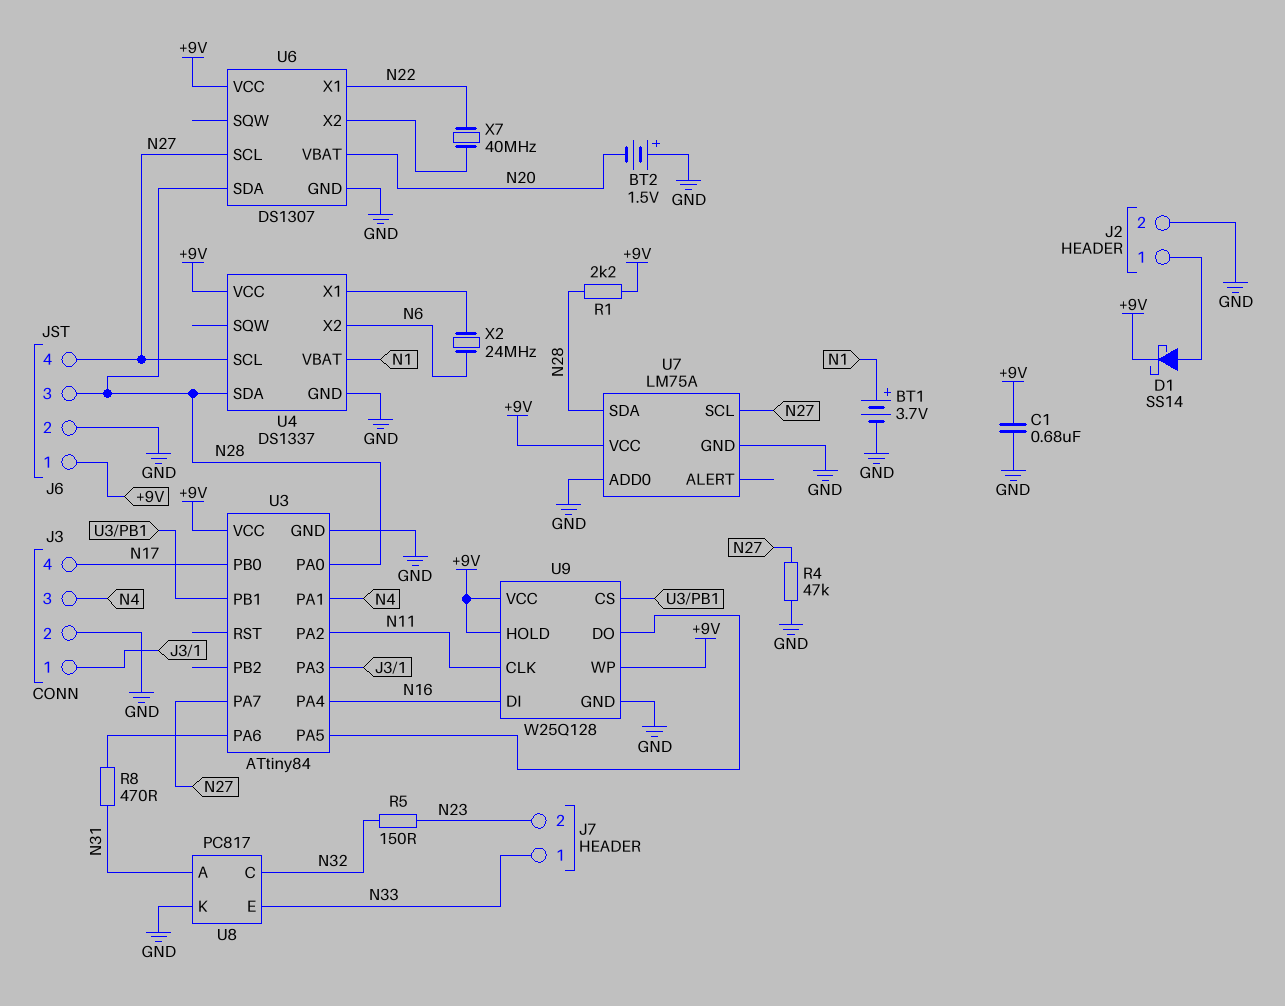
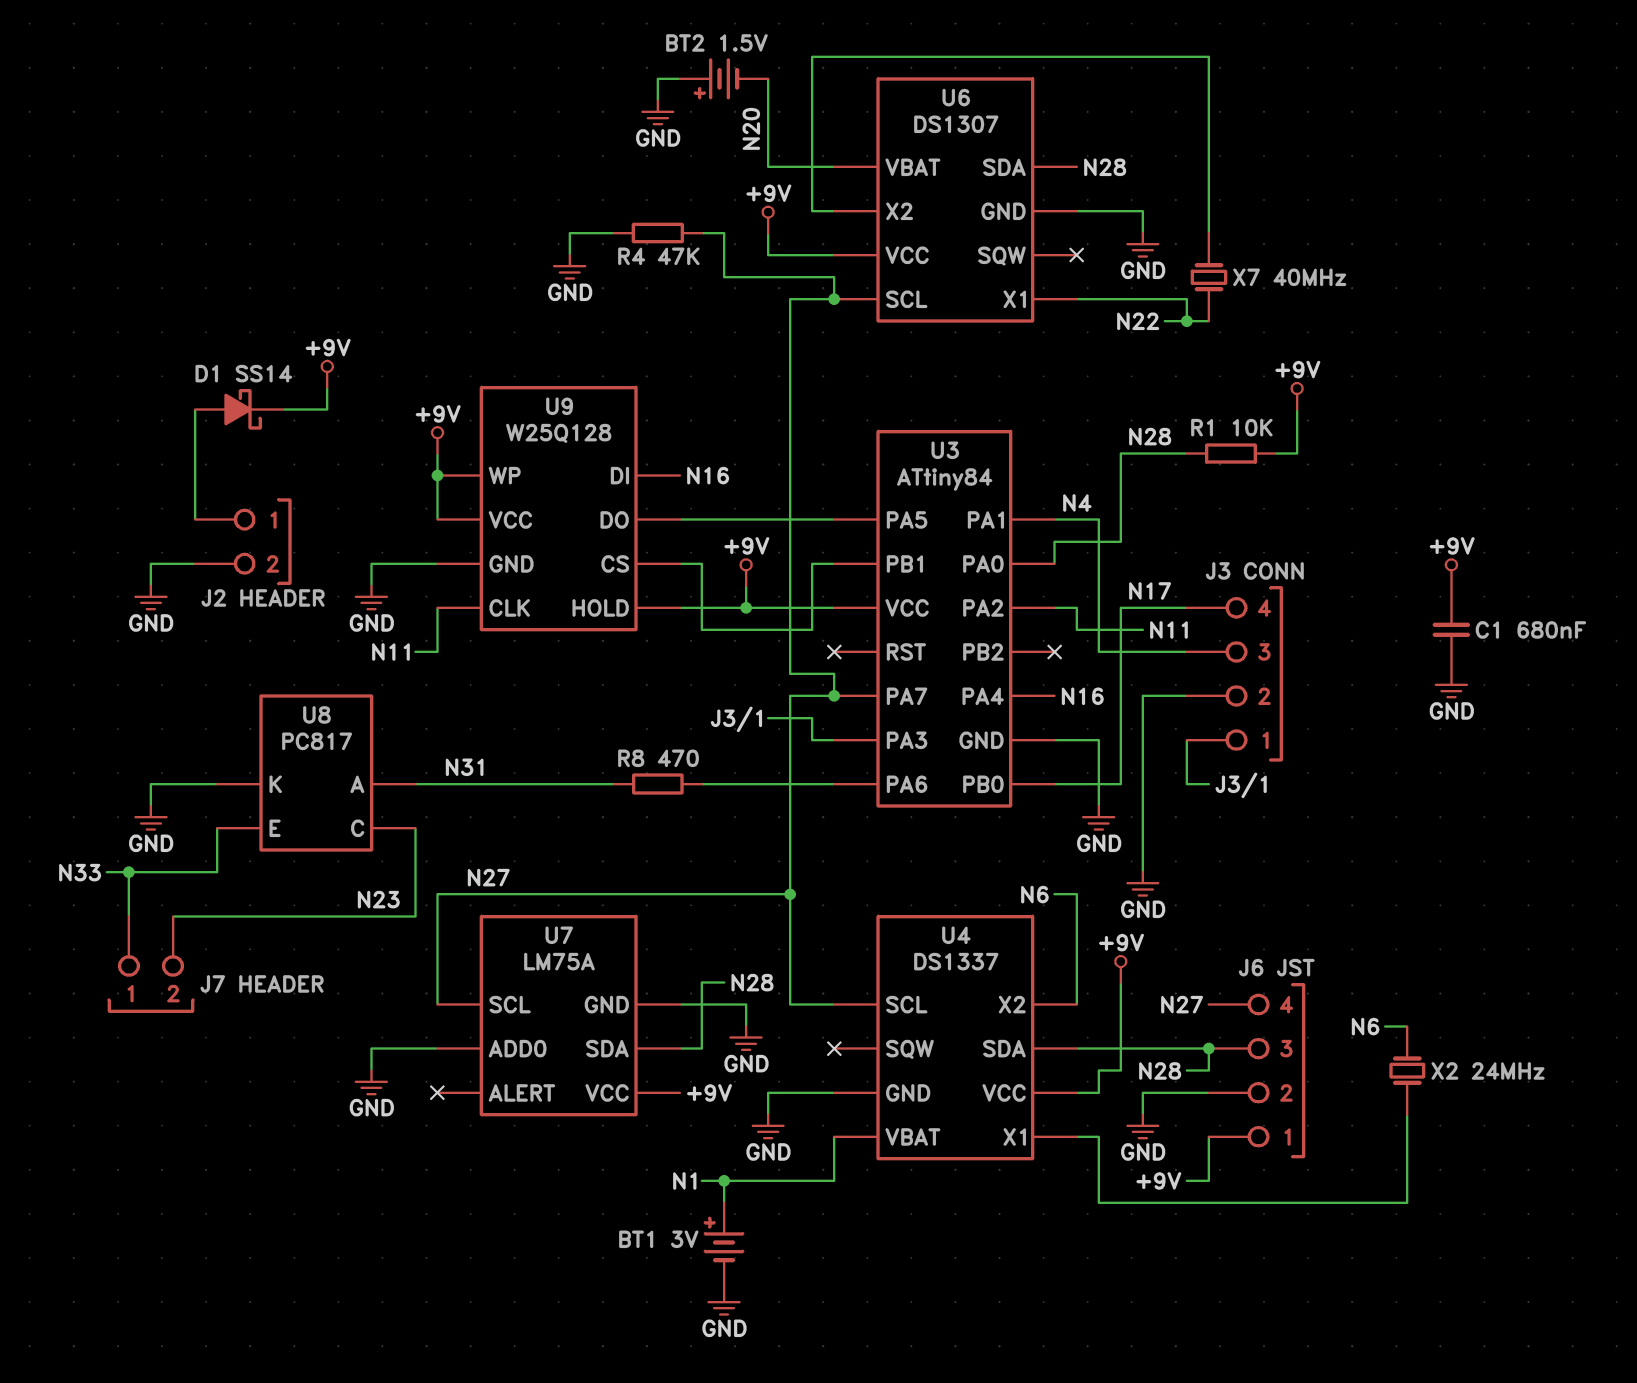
BT1: 3.7V (plus N1, minus GND) -> 3V (plus N1, minus GND)
R1: 2.2k (+9V, N28) -> 10k (+9V, N28)
R5: 150 (N23, N32) -> none
U8 pin C: N32 -> N23

